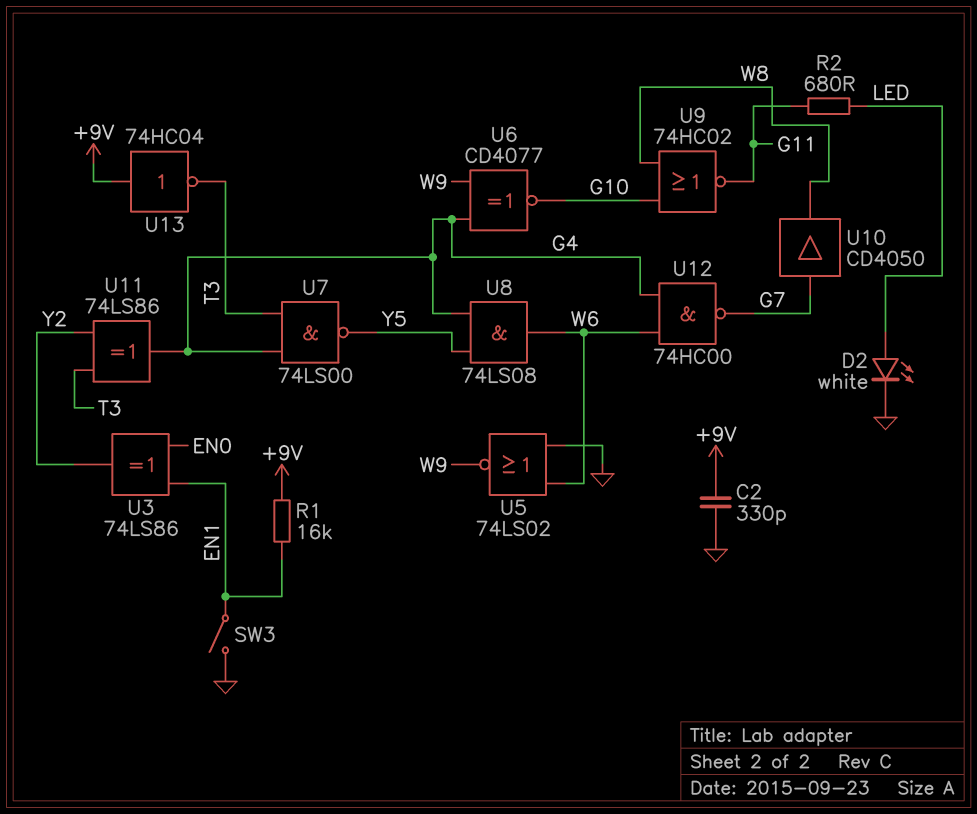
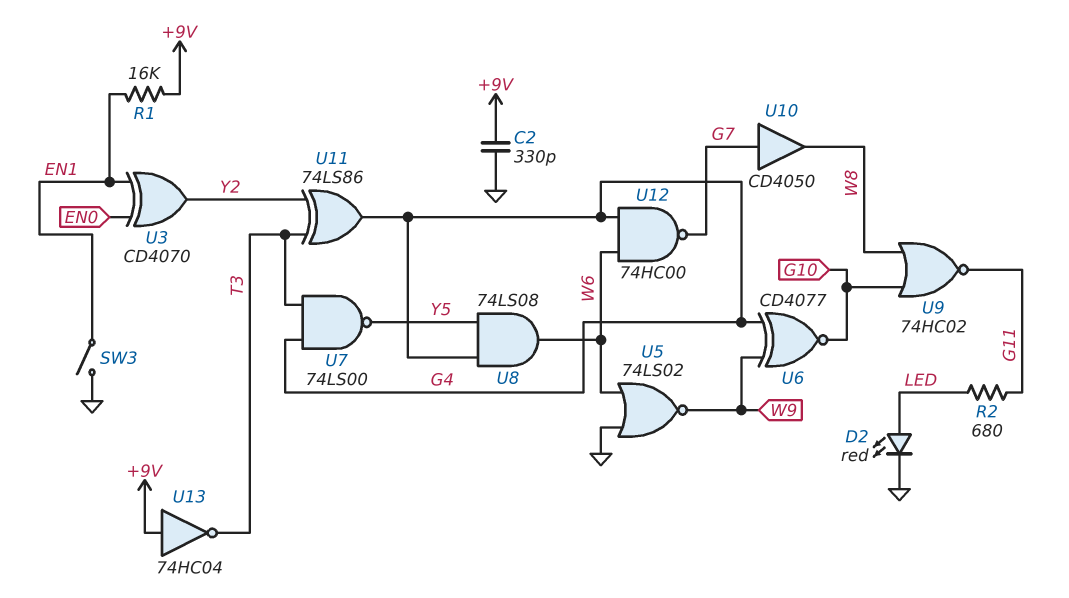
D2: LED white (A LED, K GND) -> LED red (A LED, K GND)
U3: XOR 74LS86 (in EN0, in EN1, out Y2) -> XOR CD4070 (in EN0, in EN1, out Y2)

